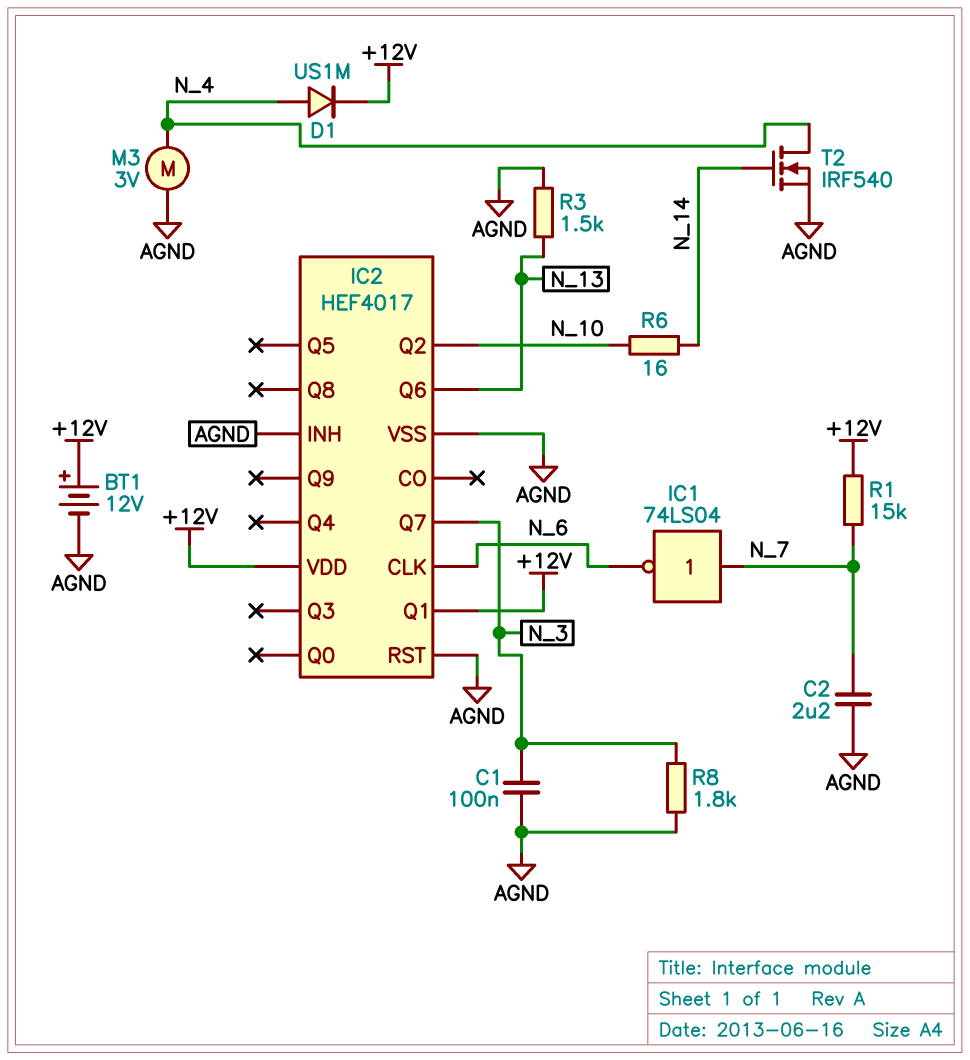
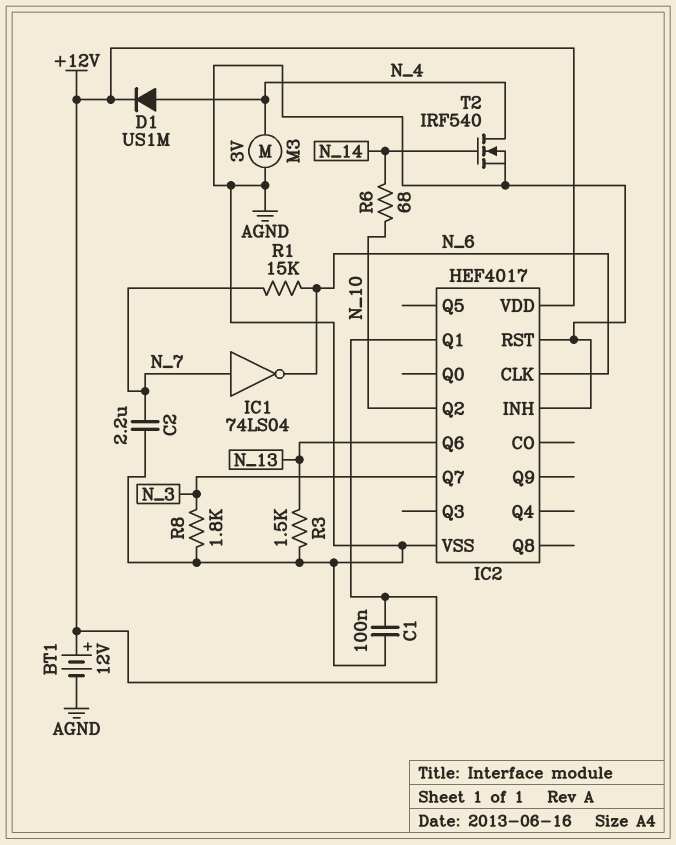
C1: 100nF (AGND, N_3) -> 100nF (+12V, AGND)
R1: 15k (+12V, N_7) -> 15k (N_6, N_7)
R6: 16 (N_10, N_14) -> 68 (N_10, N_14)

